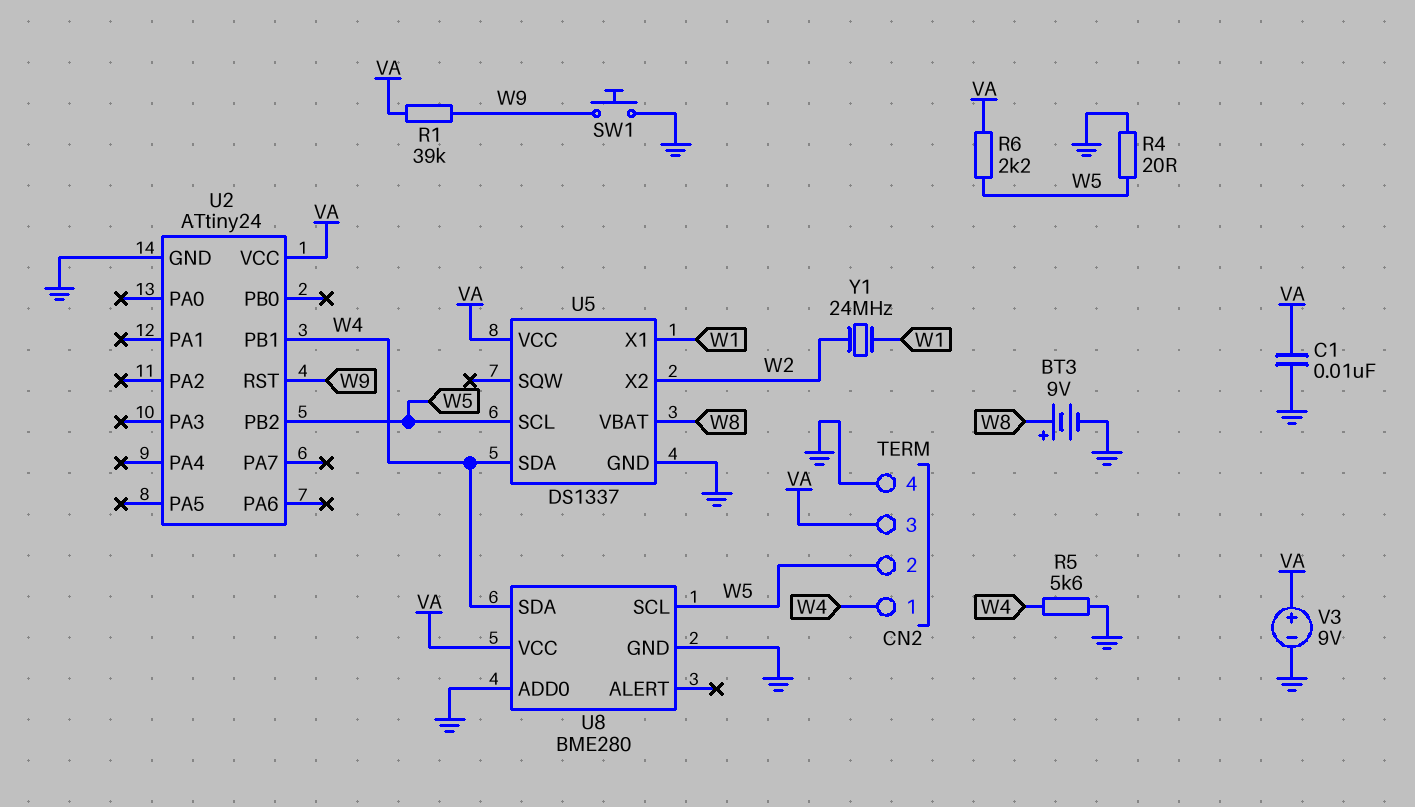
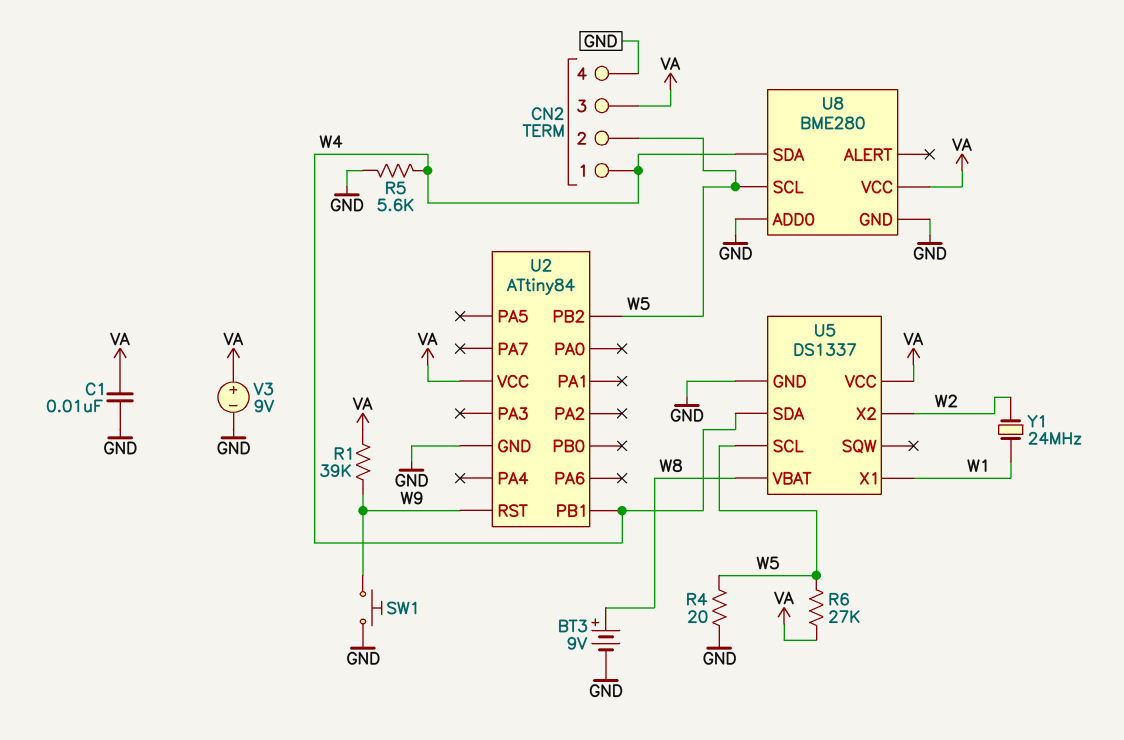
R6: 2.2k (VA, W5) -> 27k (VA, W5)
U2: ATtiny24 -> ATtiny84

